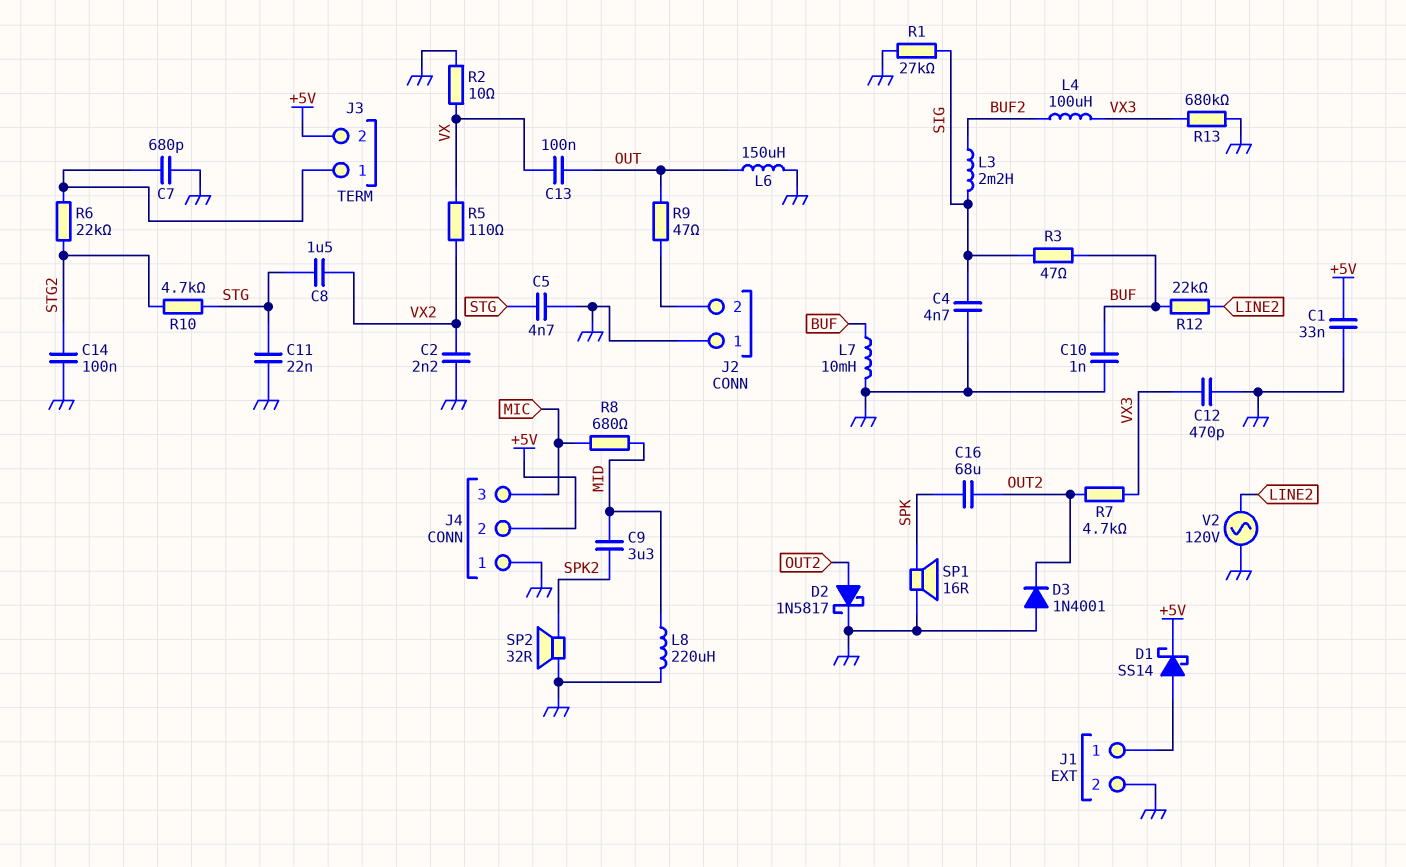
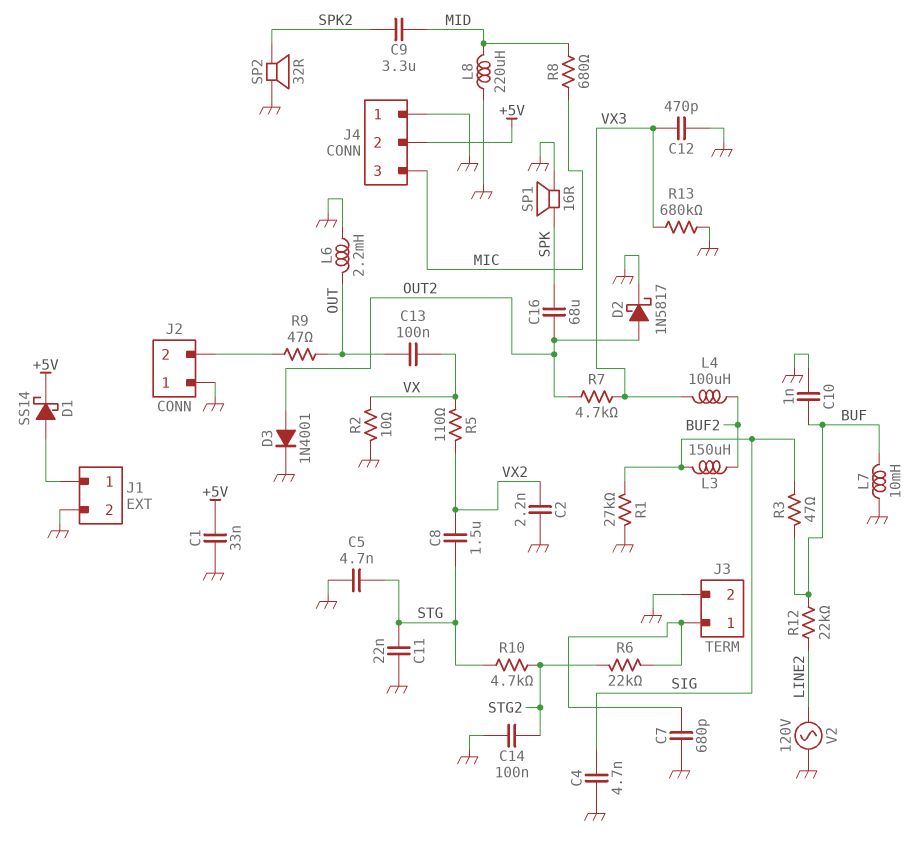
D3: diode 1N4001 (A GND, K OUT2) -> diode 1N4001 (A OUT2, K GND)
J3 pin 2: +5V -> GND
L3: 2.2mH (BUF2, SIG) -> 150uH (BUF2, SIG)
L6: 150uH (GND, OUT) -> 2.2mH (GND, OUT)

